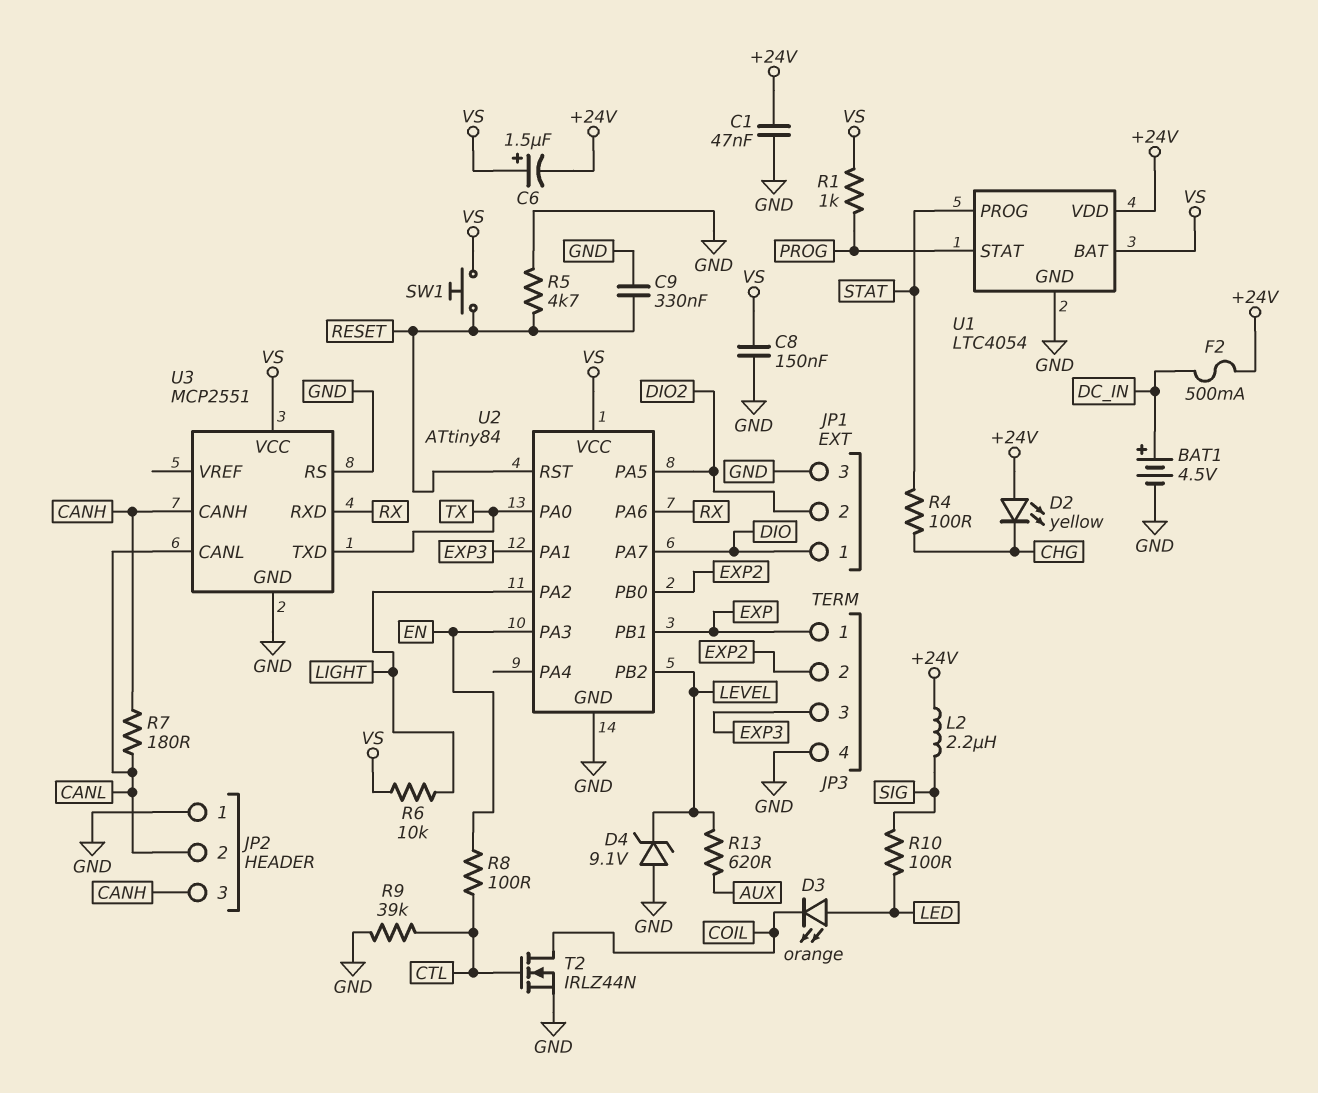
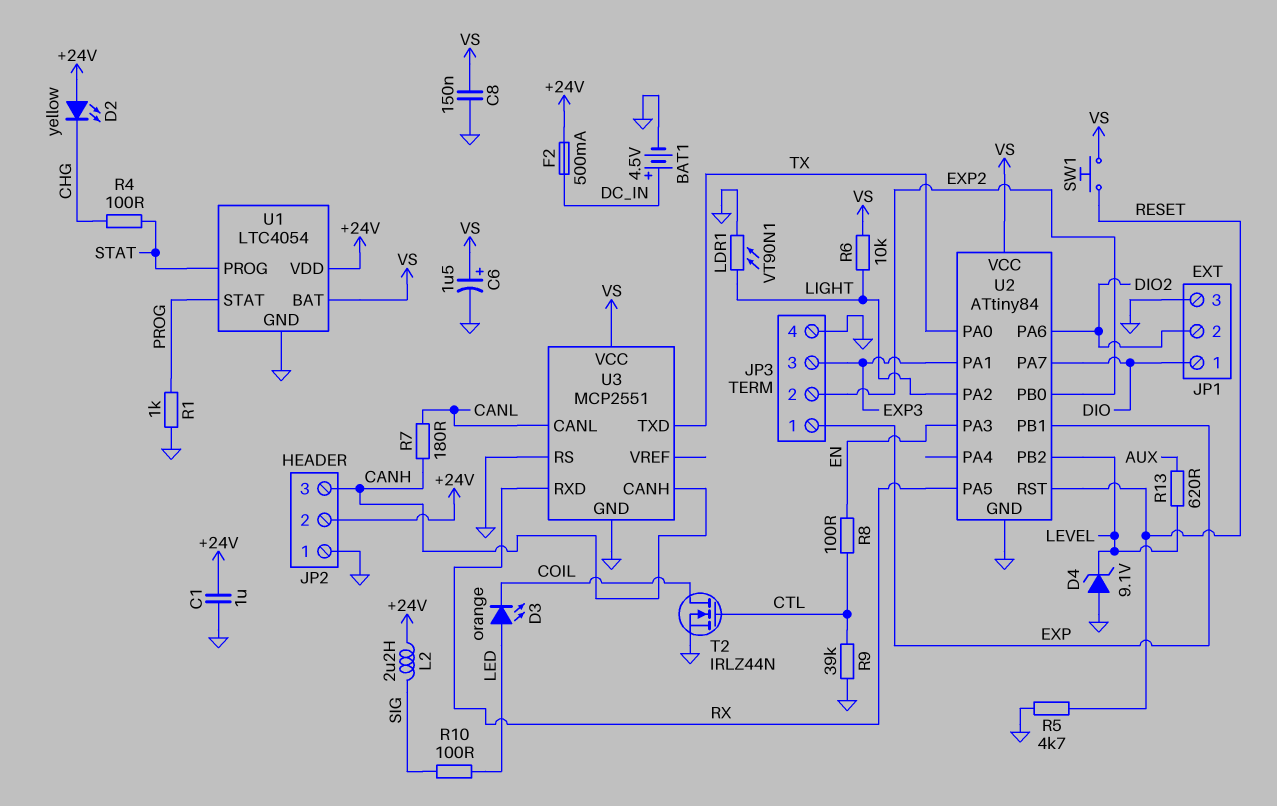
C1: 47nF (+24V, GND) -> 1uF (+24V, GND)
C6: 1.5uF (plus VS, minus +24V) -> 1.5uF (plus VS, minus GND)
C9: 330nF (GND, RESET) -> none
JP2 pin 2: CANL -> +24V
LDR1: none -> VT90N1 (GND, LIGHT)
R1: 1k (PROG, VS) -> 1k (GND, PROG)
U2 pin PA5: DIO2 -> RX
U2 pin PA6: RX -> DIO2

